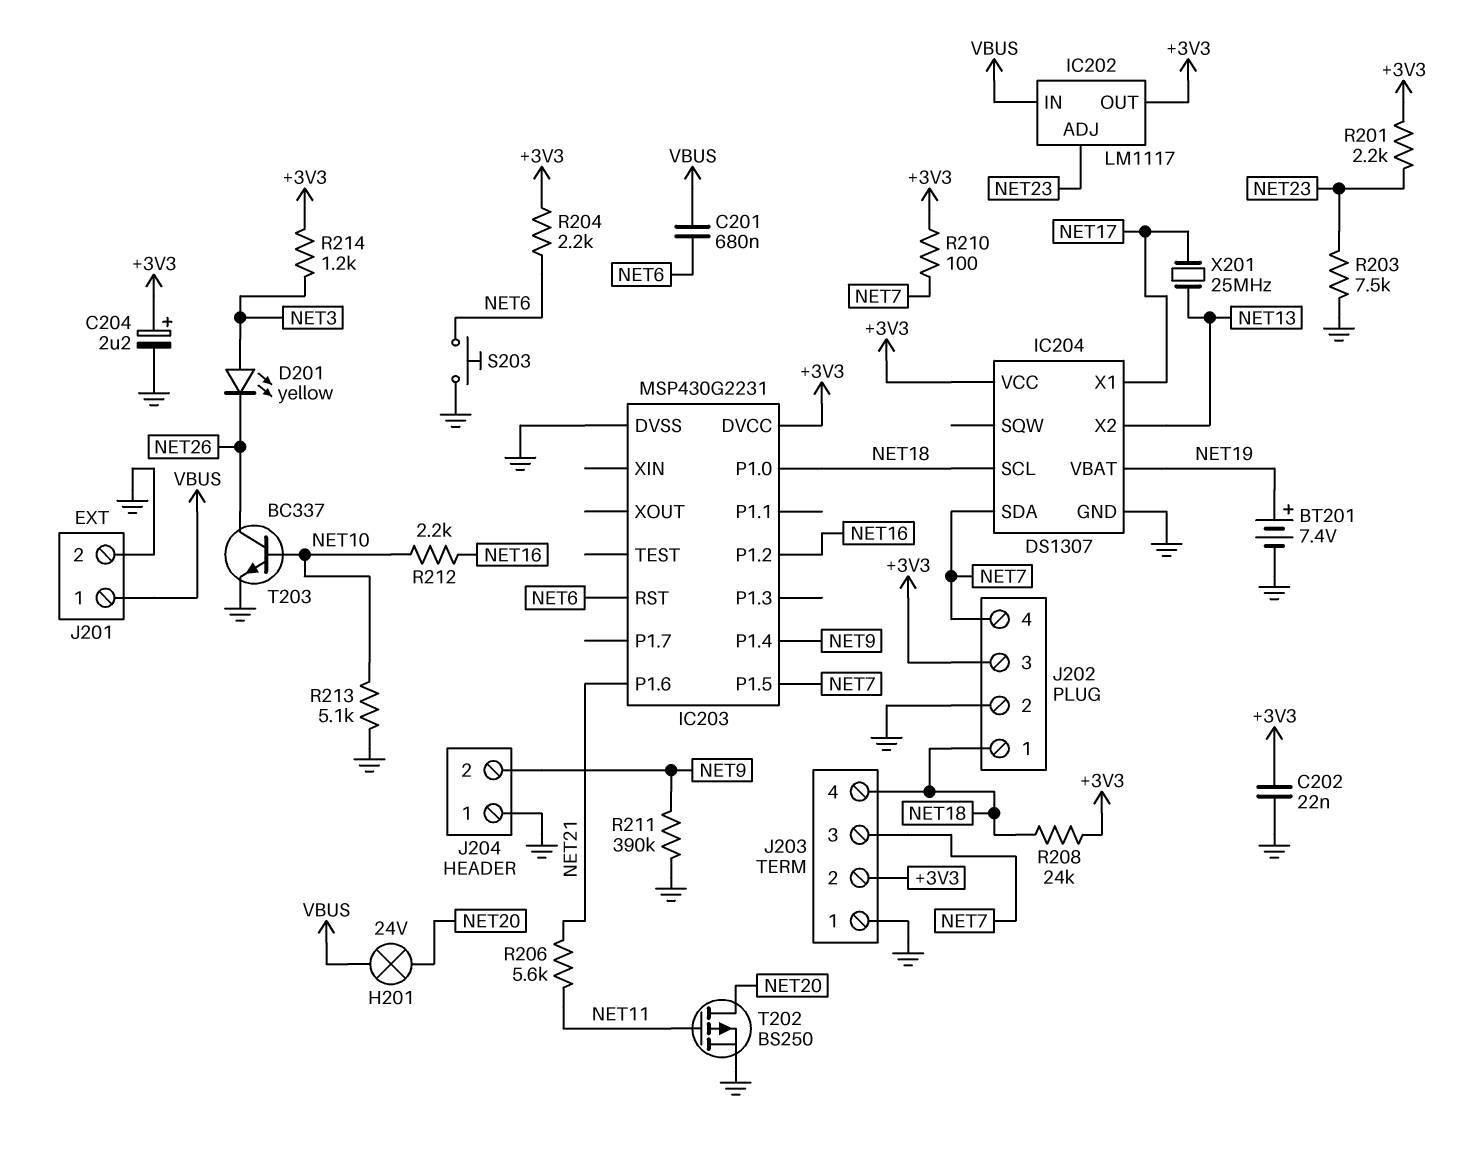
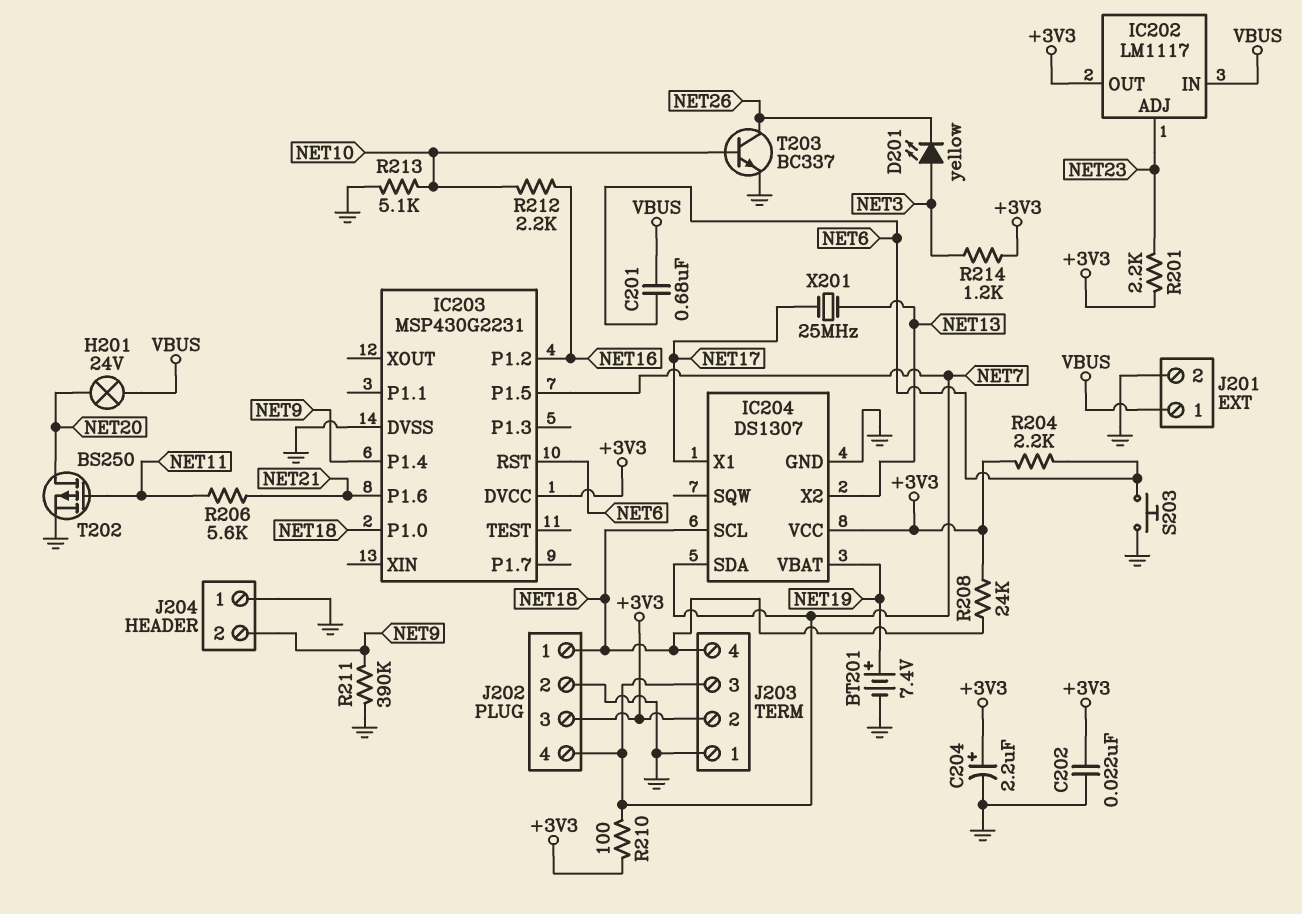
R203: 7.5k (GND, NET23) -> none

